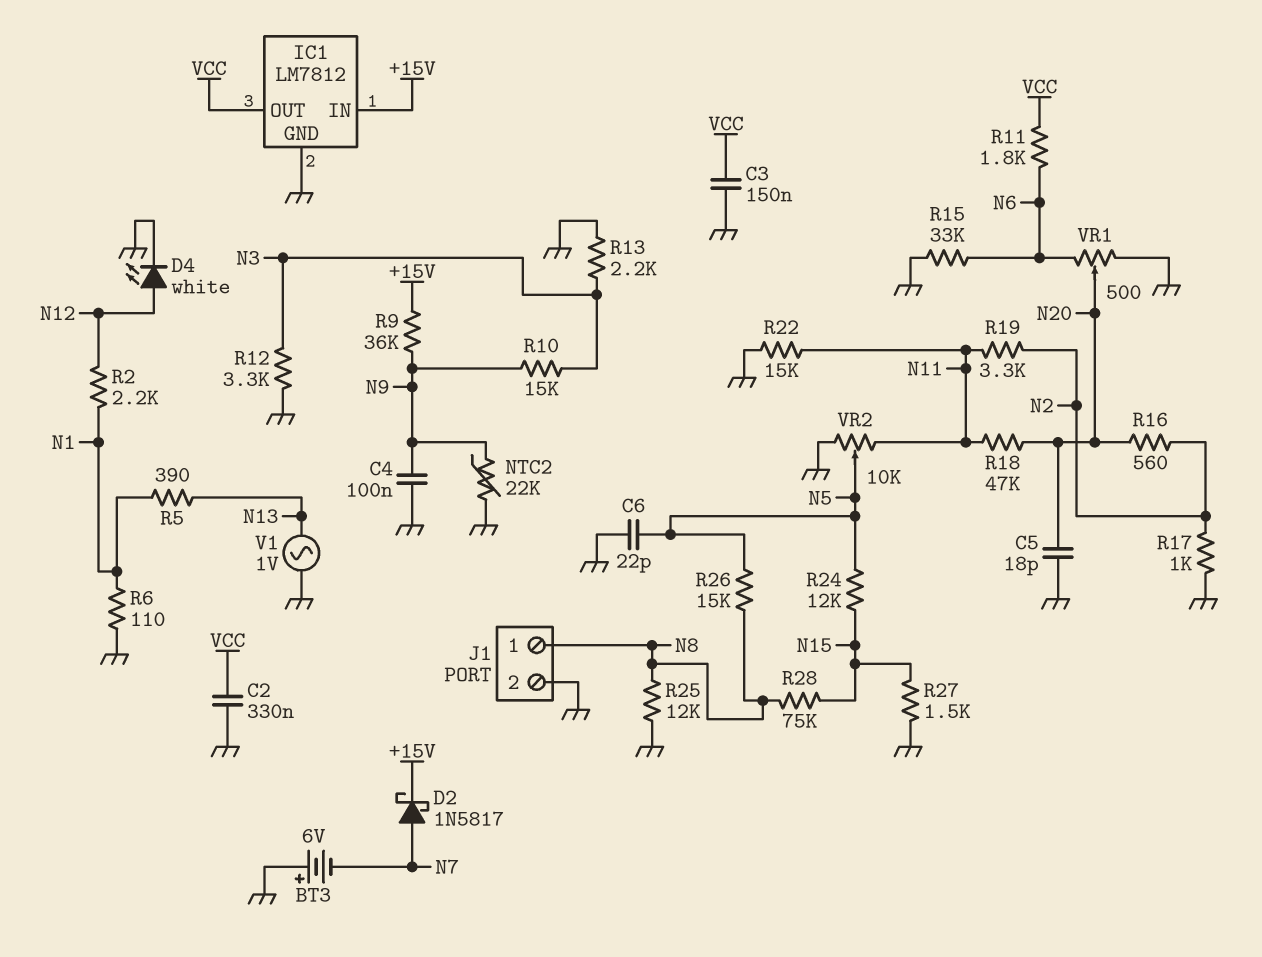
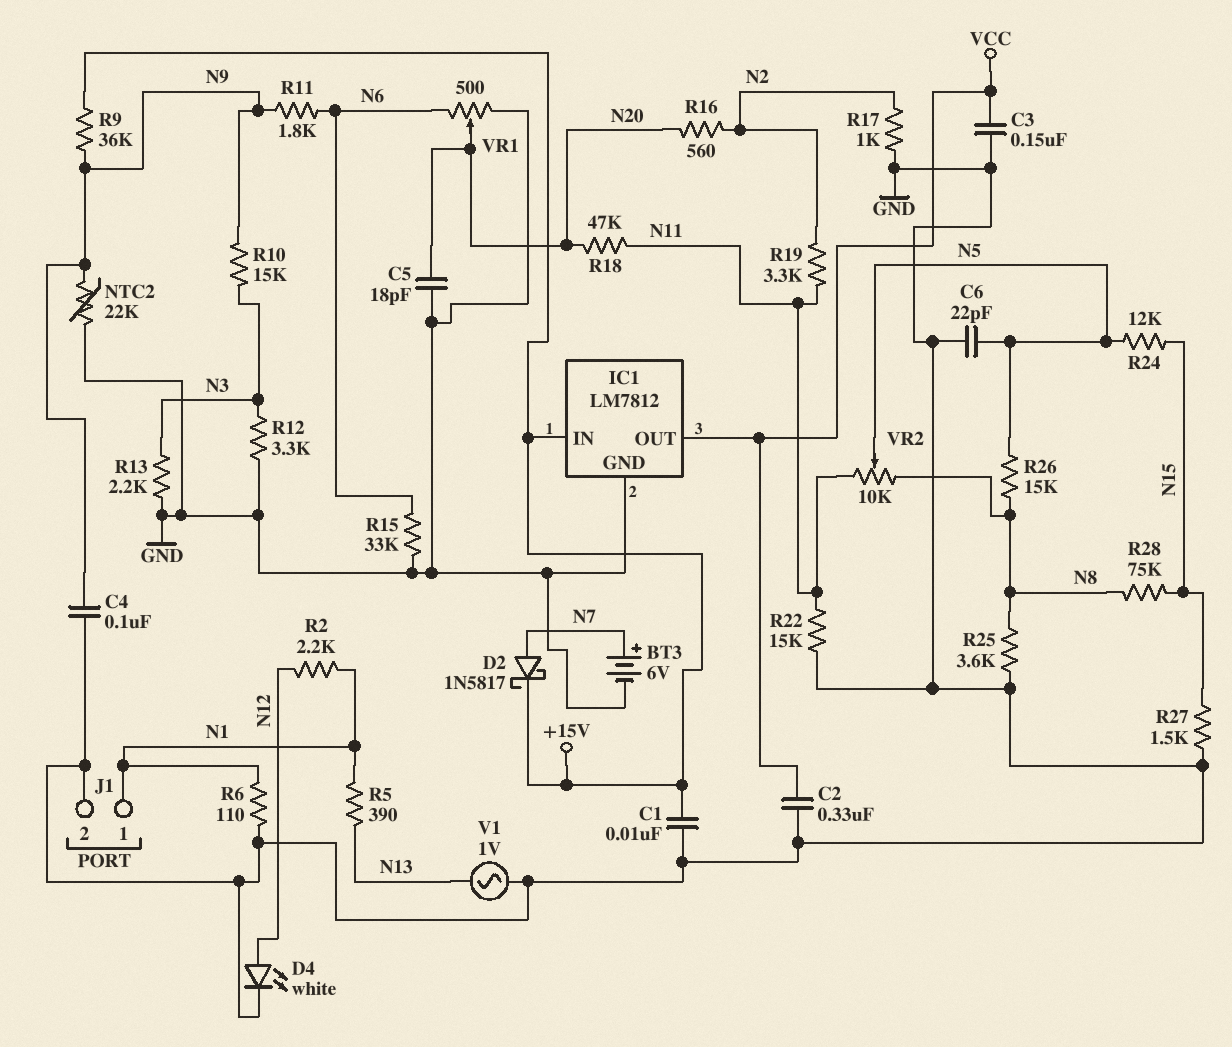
BT3: 6V (plus GND, minus N7) -> 6V (plus N7, minus GND)
C1: none -> 10nF (+15V, GND)
J1 pin 1: N8 -> N1
R11: 1.8k (N6, VCC) -> 1.8k (N6, N9)
R25: 12k (GND, N8) -> 3.6k (GND, N8)
VR2: 10k (GND, N11, wiper N5) -> 10k (N8, N11, wiper N5)

